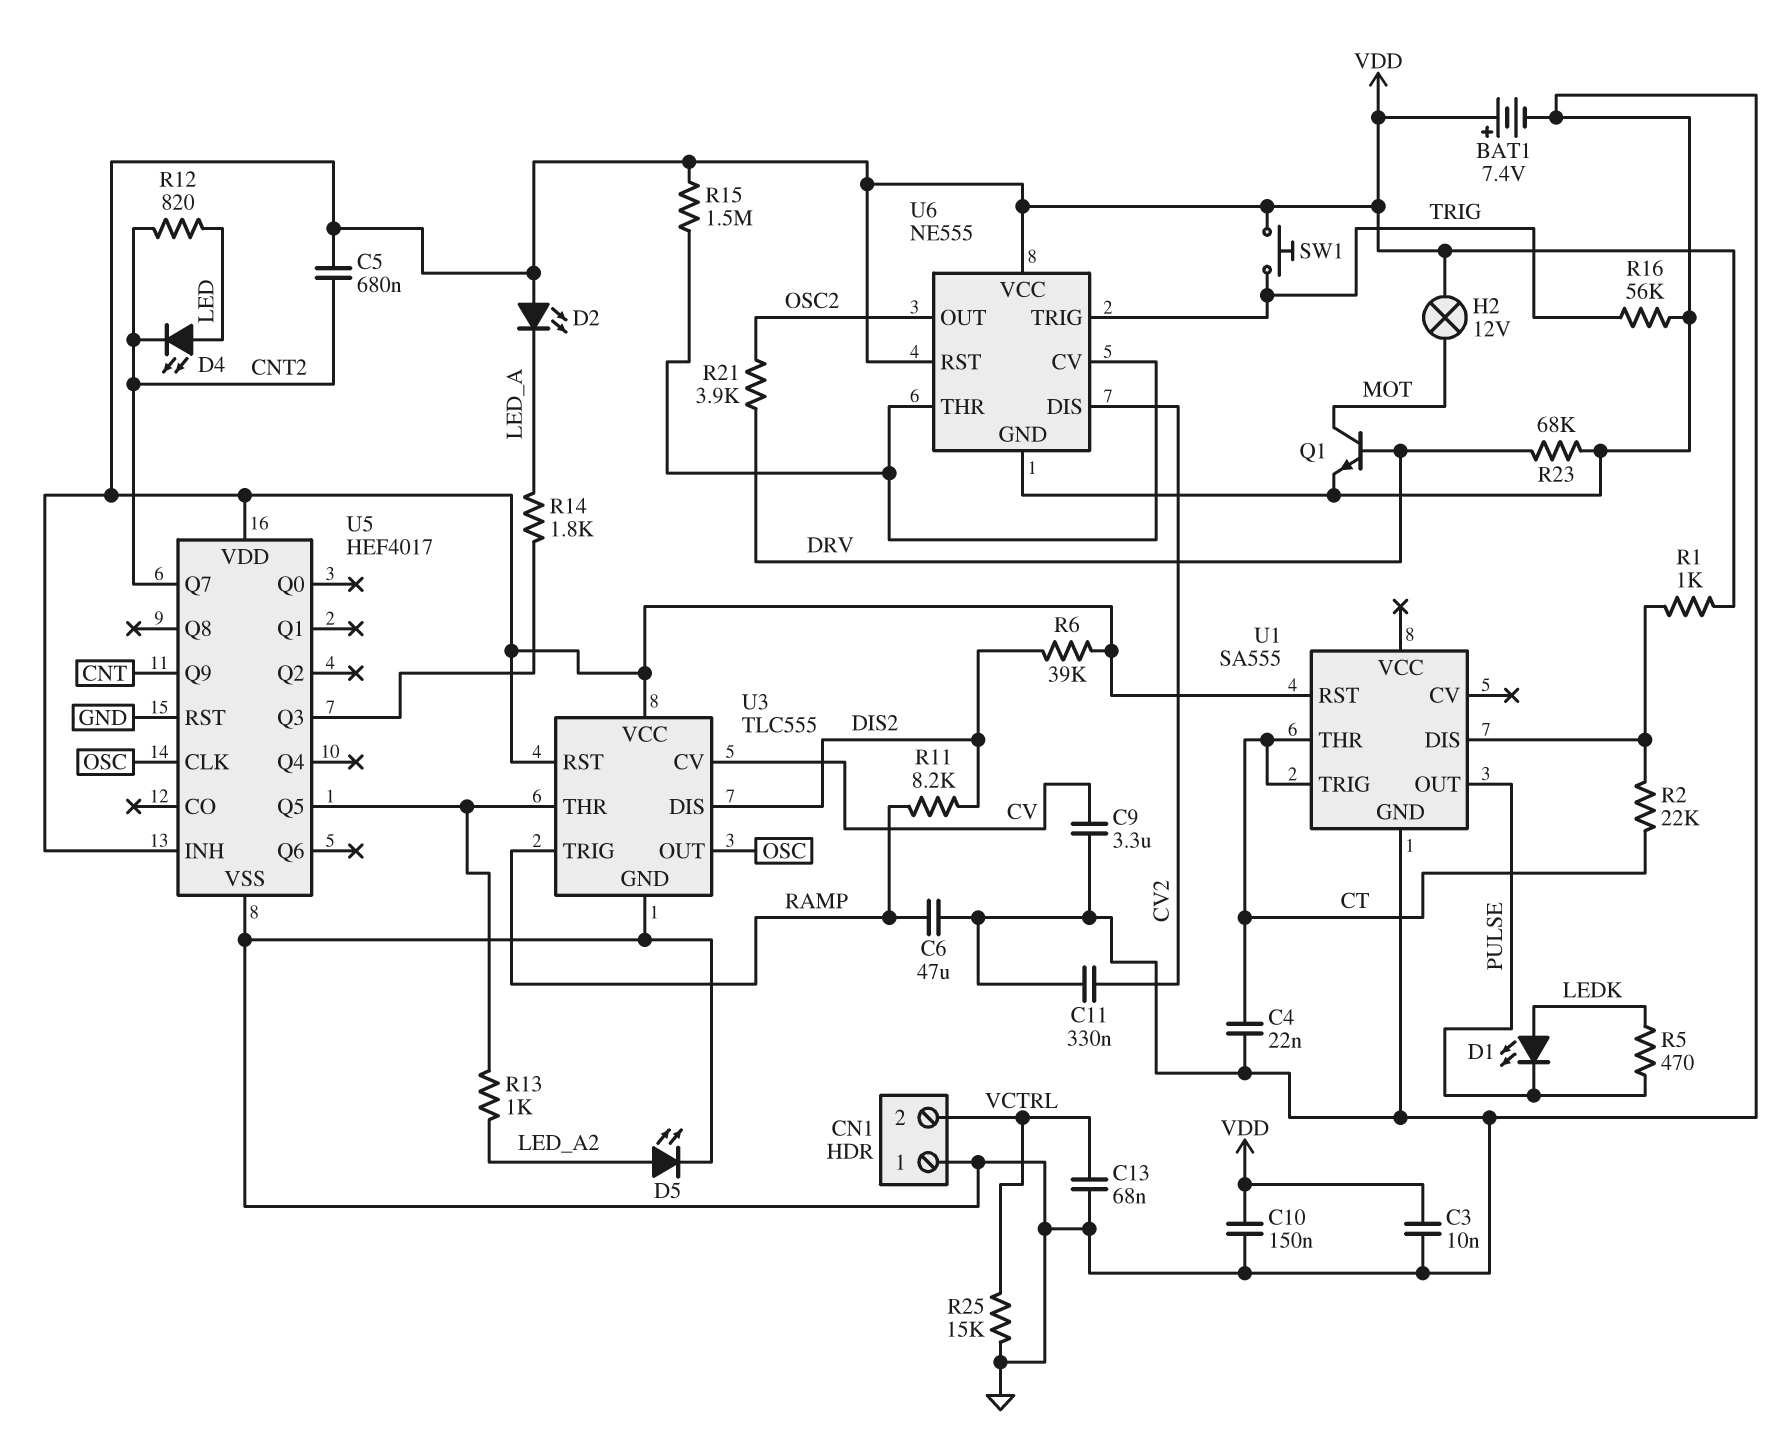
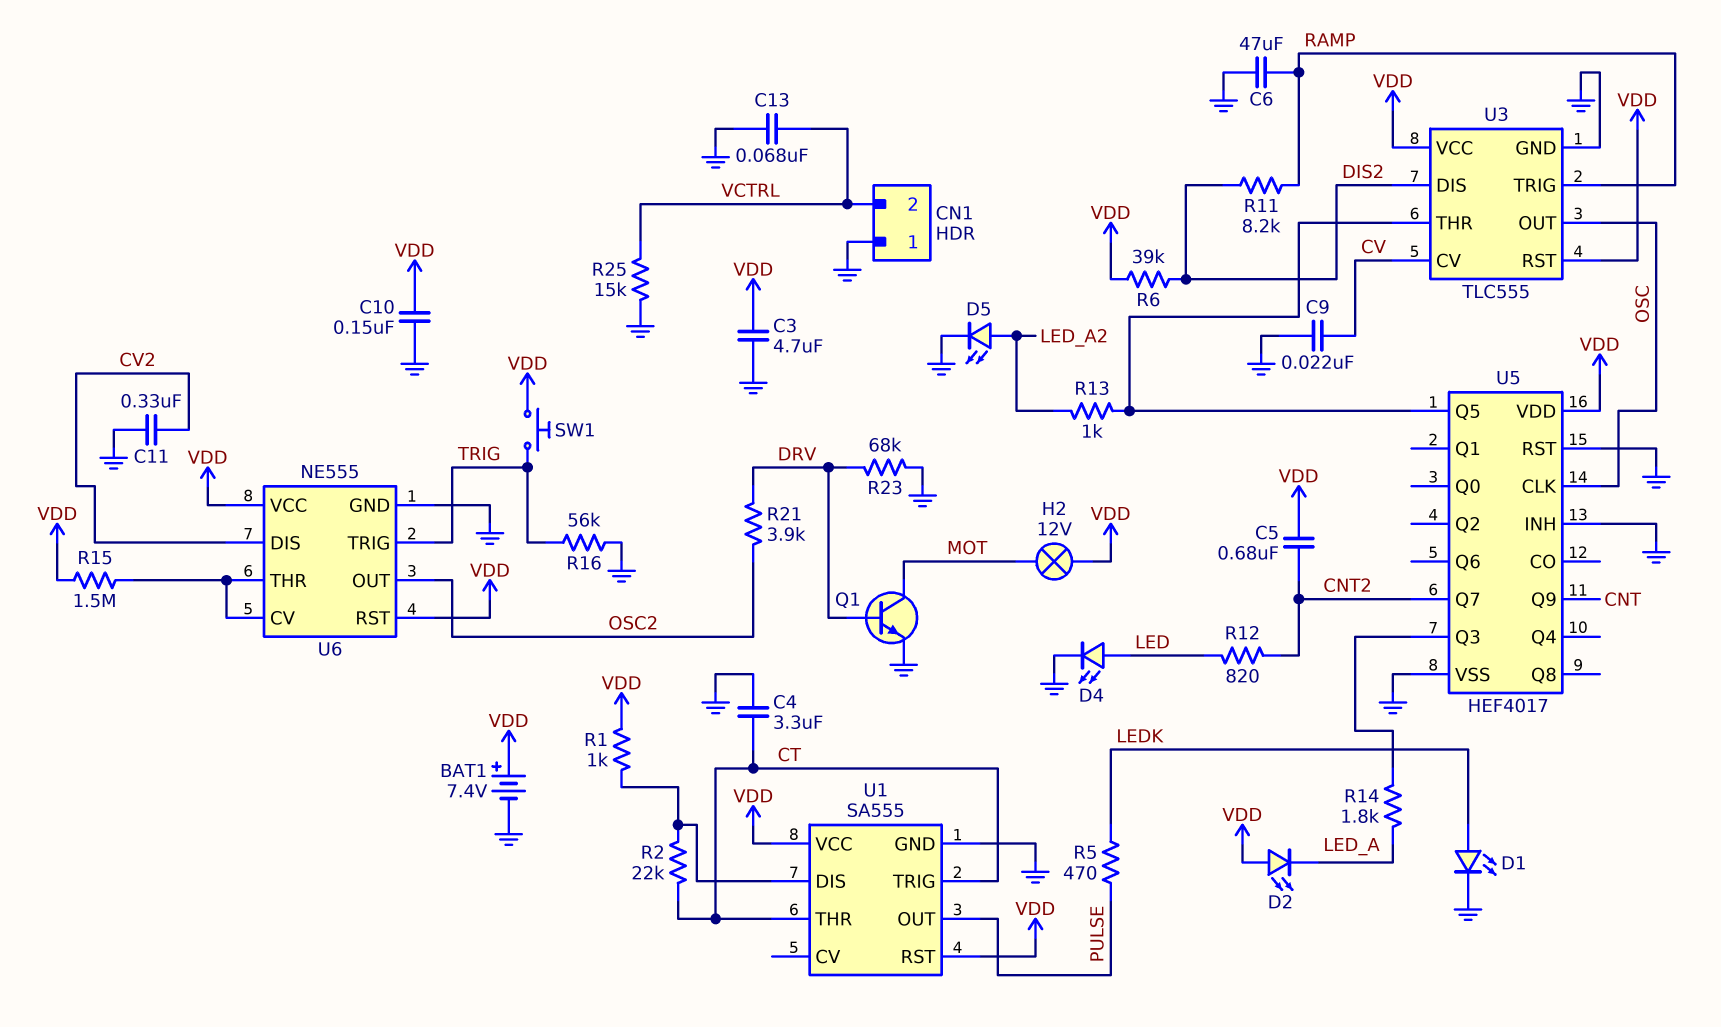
C3: 10nF (GND, VDD) -> 4.7uF (GND, VDD)
C4: 22nF (CT, GND) -> 3.3uF (CT, GND)
C9: 3.3uF (CV, GND) -> 22nF (CV, GND)
D1: LED (A LEDK, K PULSE) -> LED (A LEDK, K GND)
D4: LED (A LED, K CNT2) -> LED (A LED, K GND)
U1 pin VCC: none -> VDD
U5 pin INH: VDD -> GND

